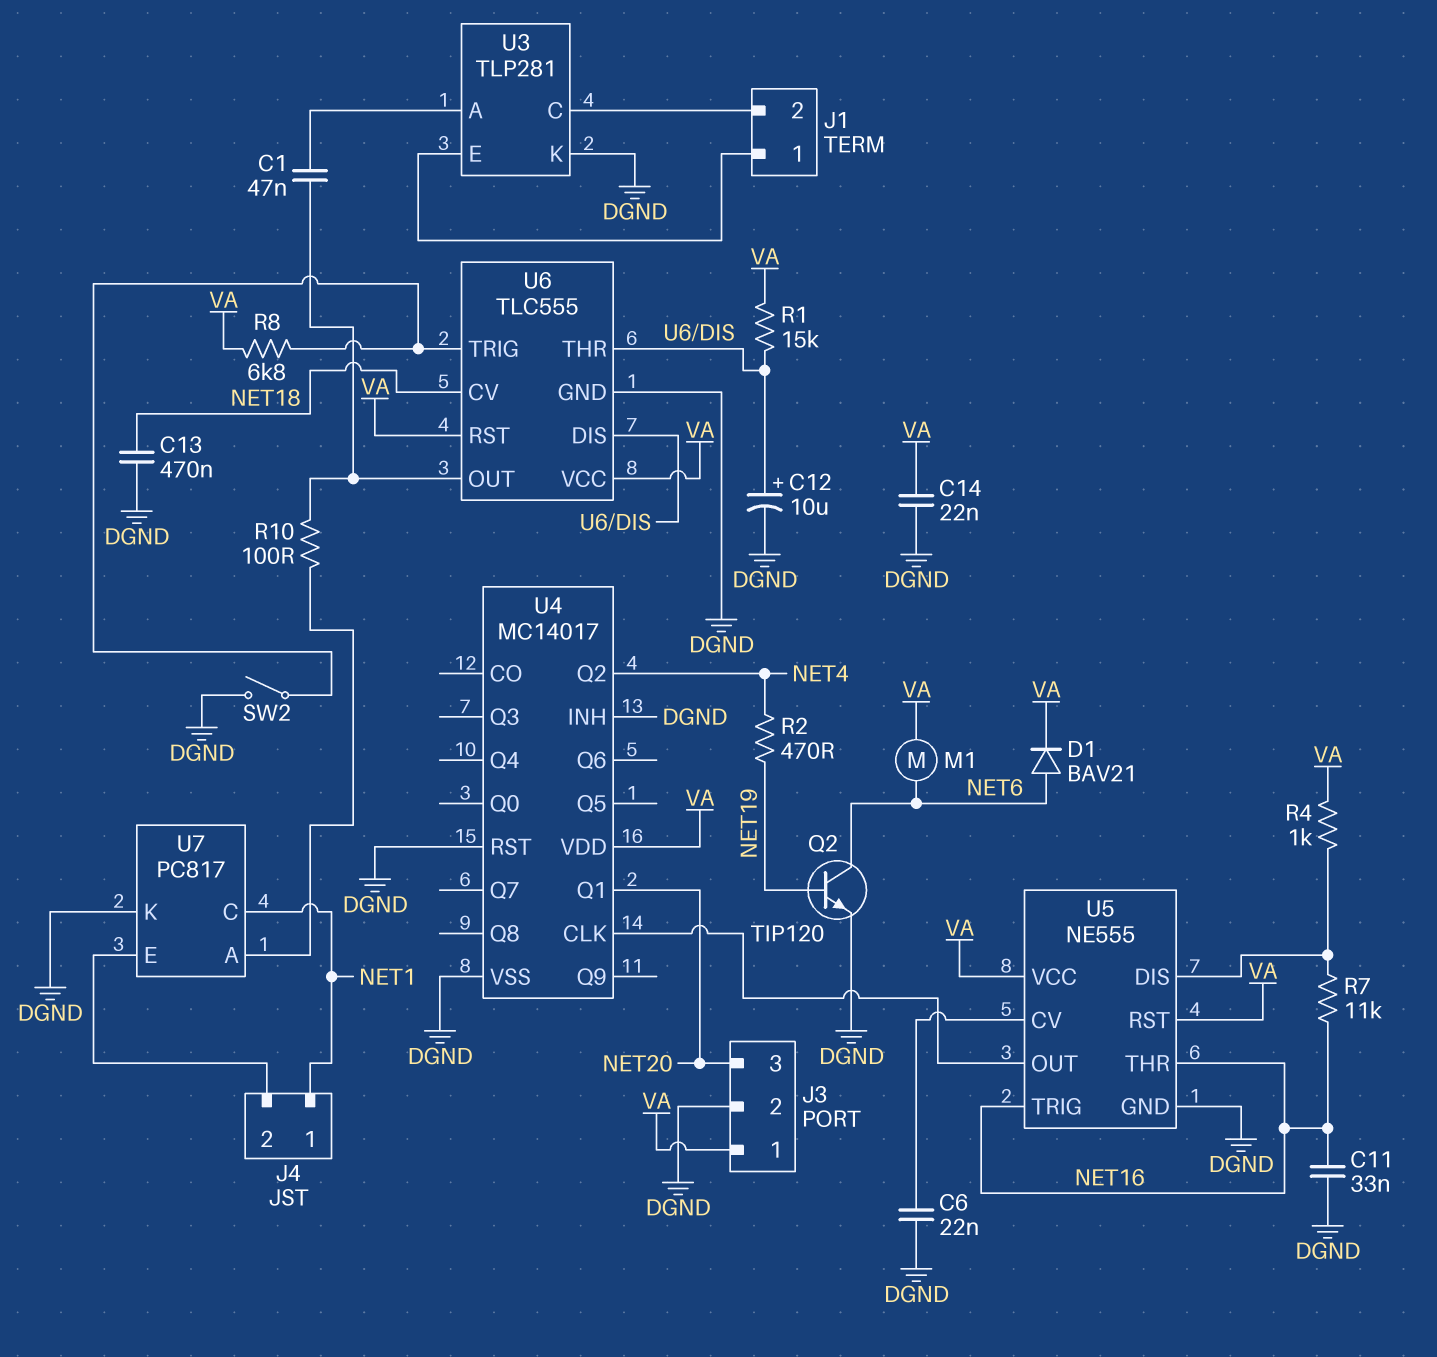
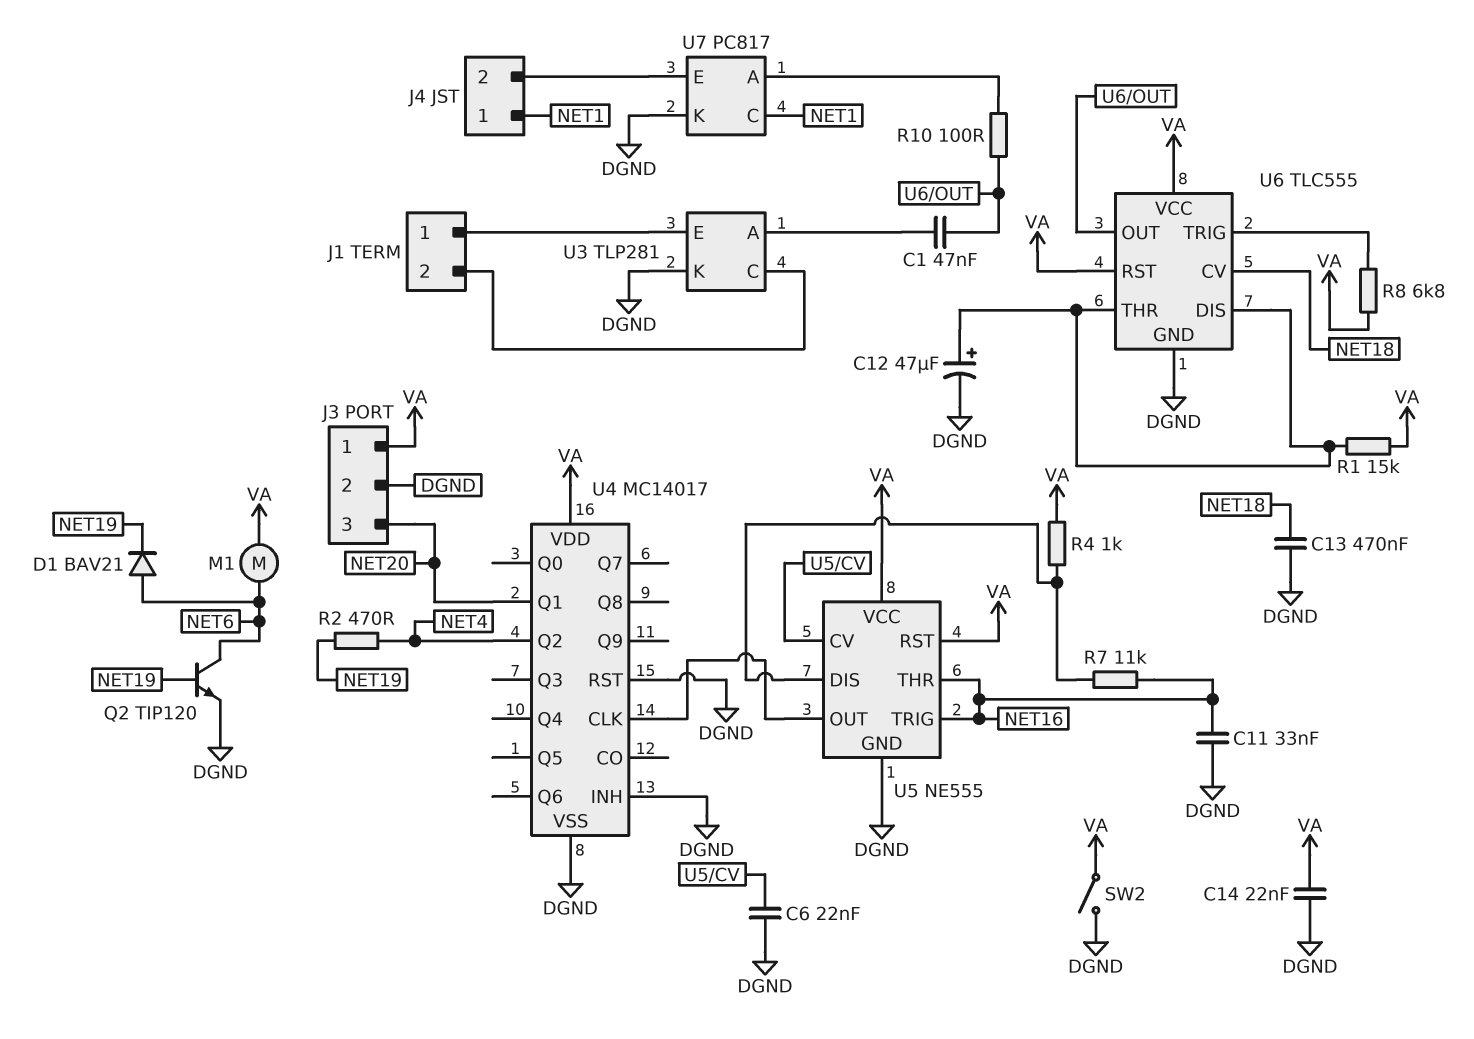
C12: 10uF (plus U6/DIS, minus DGND) -> 47uF (plus U6/DIS, minus DGND)
D1: diode BAV21 (A NET6, K VA) -> diode BAV21 (A NET6, K NET19)
SW2: switch (DGND, U6/TRIG) -> switch (DGND, VA)

